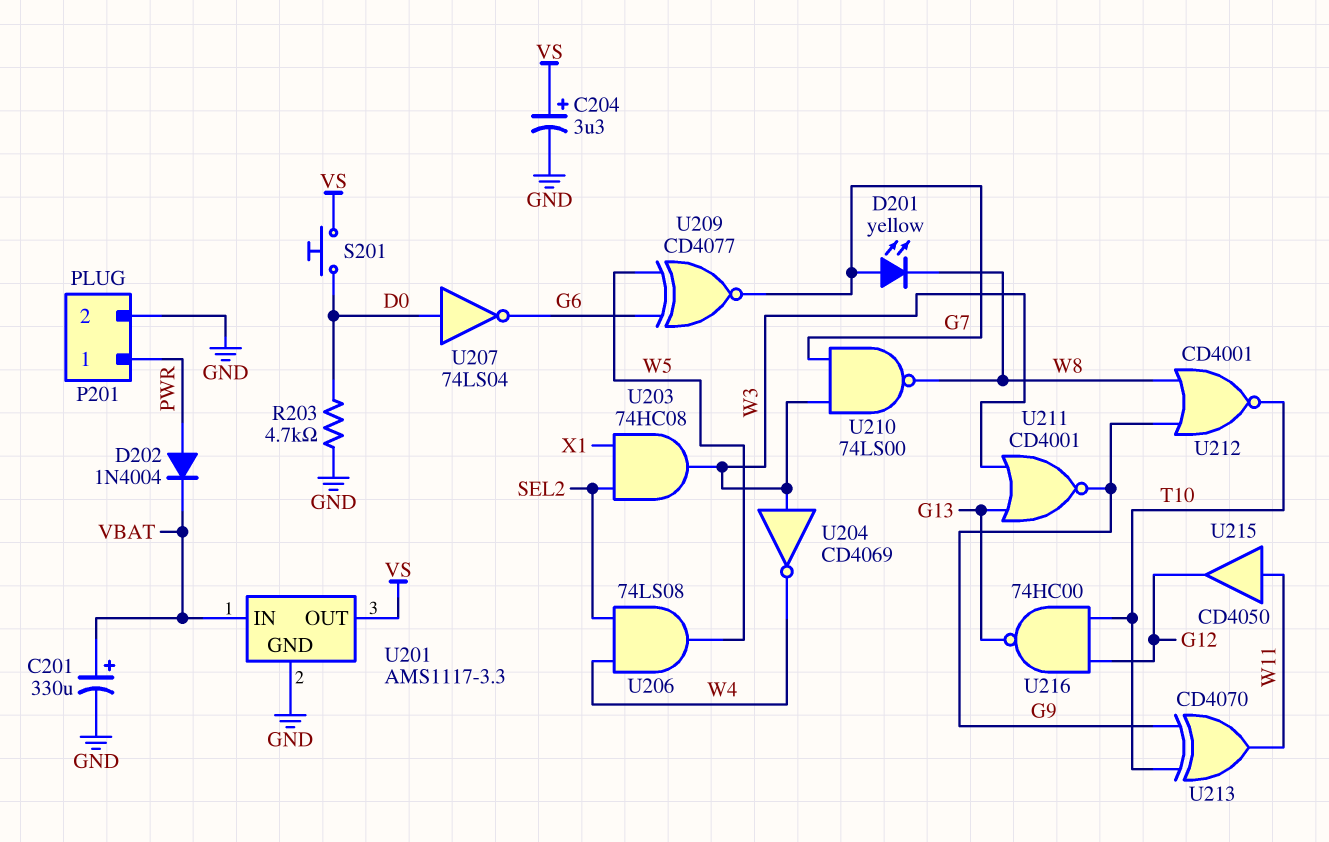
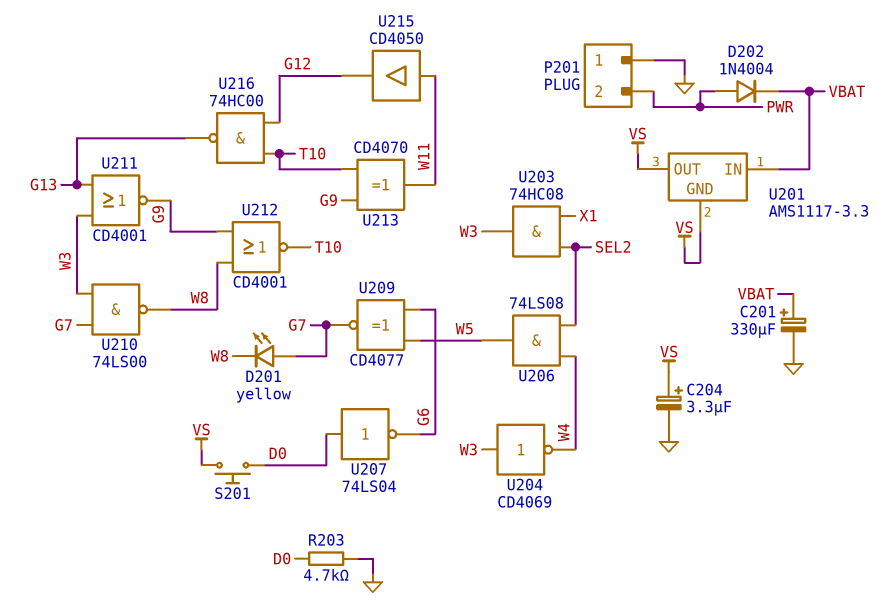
P201 pin 1: PWR -> GND
P201 pin 2: GND -> PWR
U201 pin GND: GND -> VS

